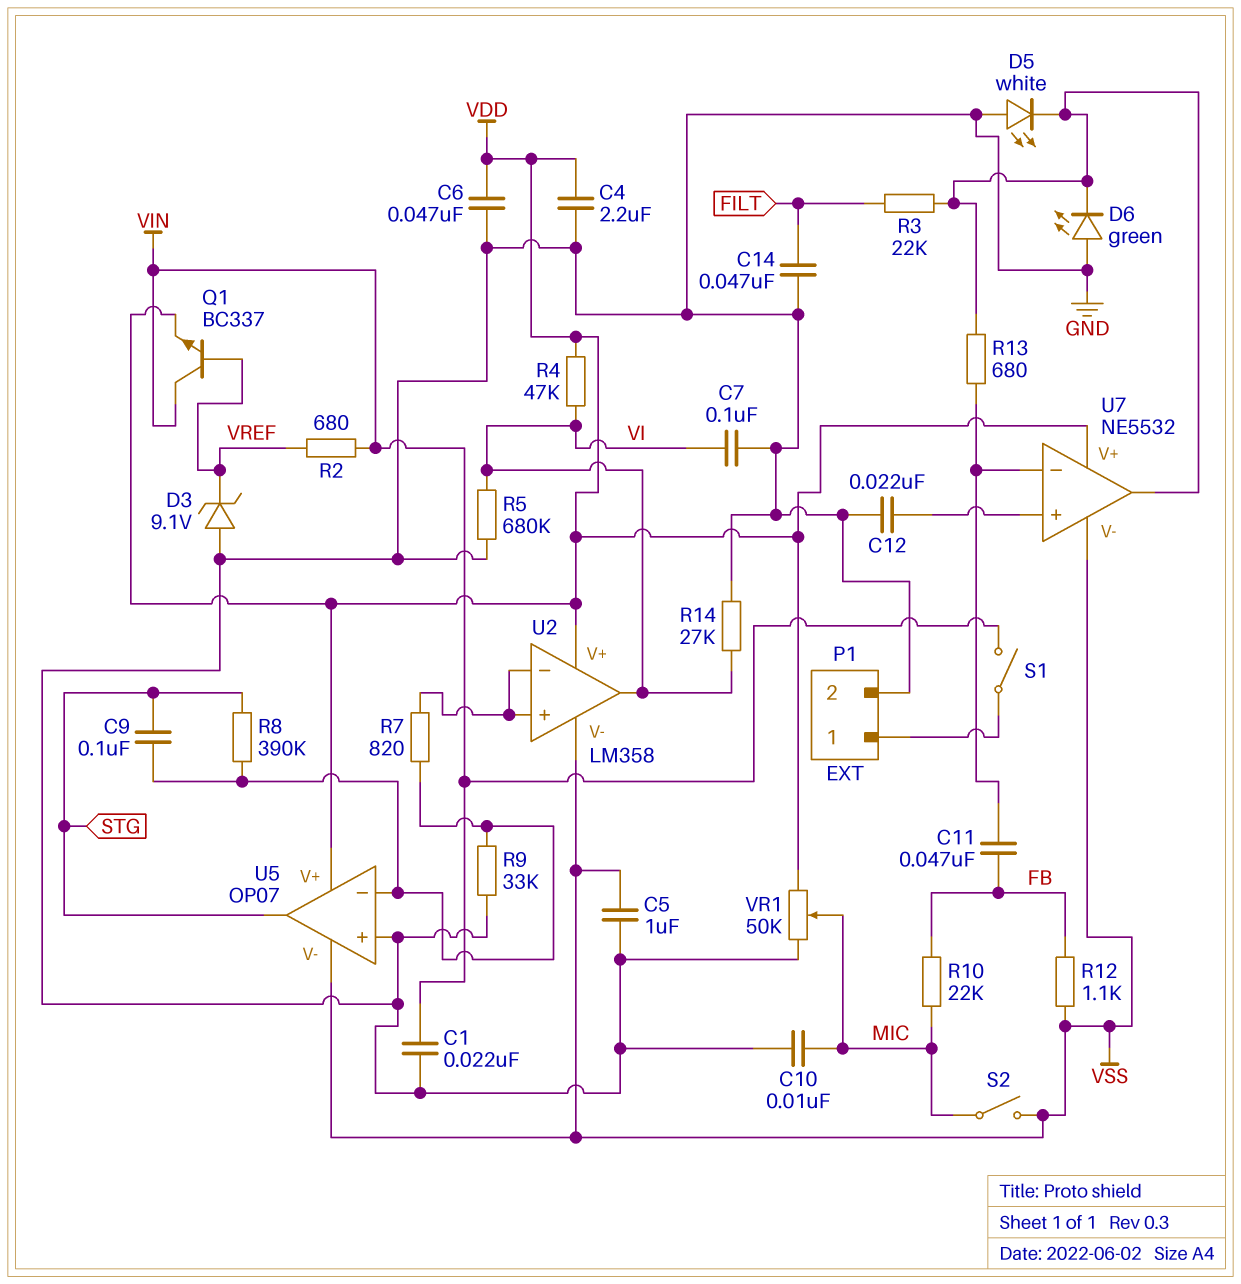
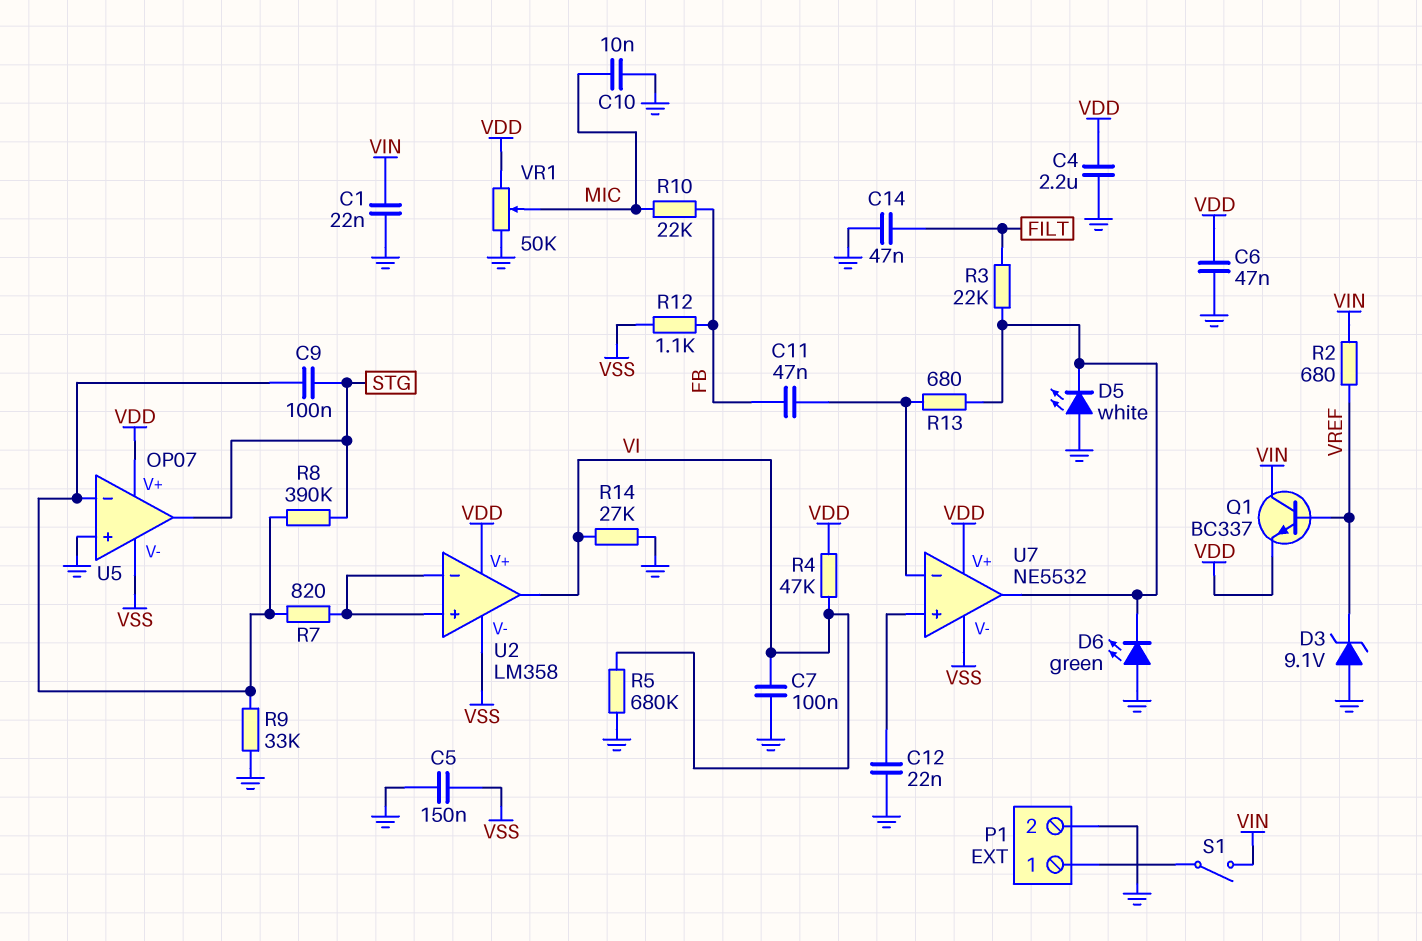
C5: 1uF (GND, VSS) -> 150nF (GND, VSS)
S2: switch (MIC, VSS) -> none

